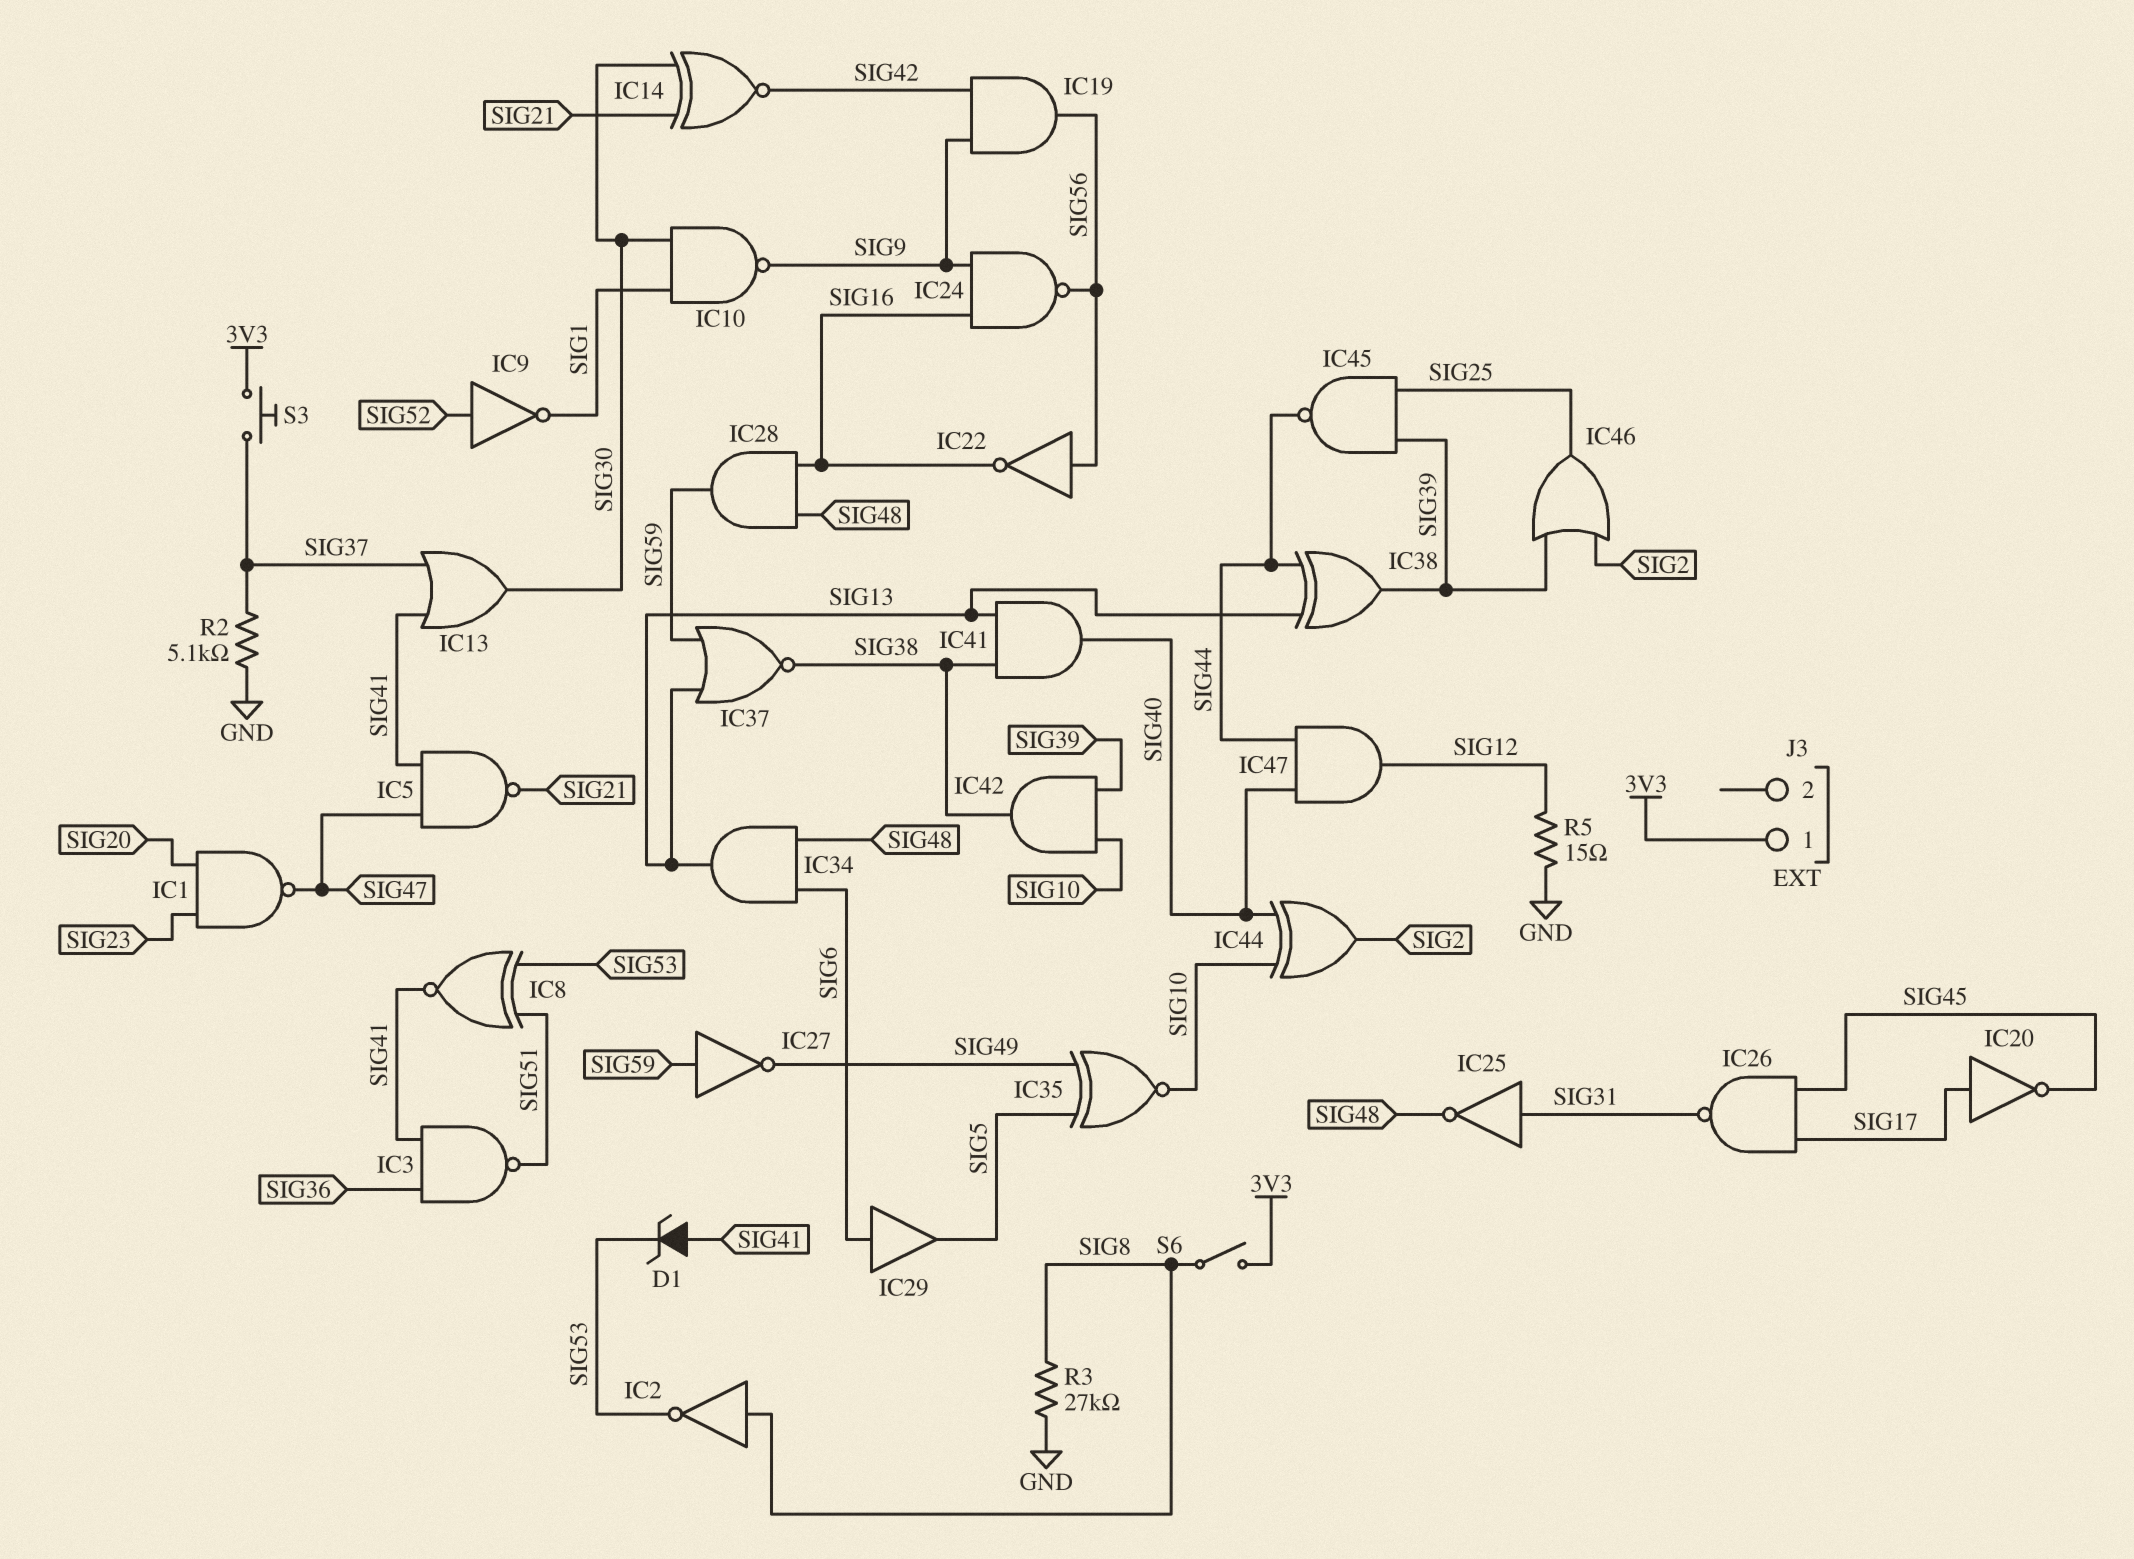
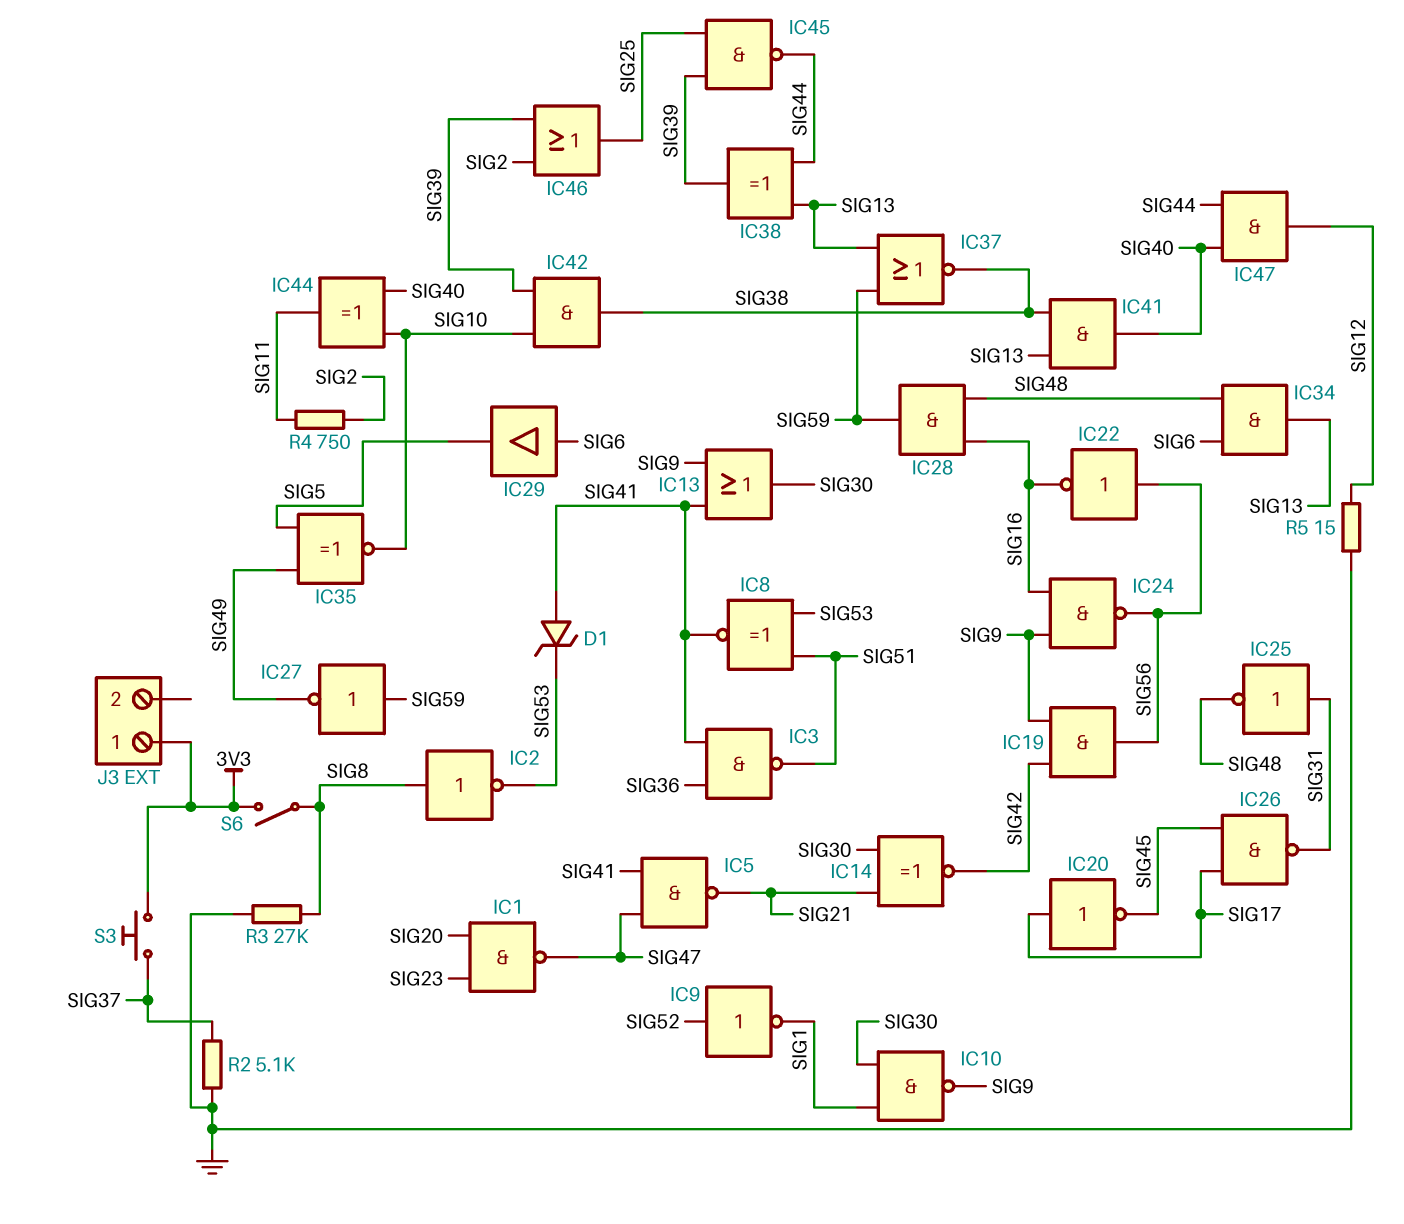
IC13: OR (in SIG37, in SIG41, out SIG30) -> OR (in SIG9, in SIG41, out SIG30)
IC44: XOR (in SIG10, in SIG40, out SIG2) -> XOR (in SIG10, in SIG40, out SIG11)
R4: none -> 750 (SIG2, SIG11)

